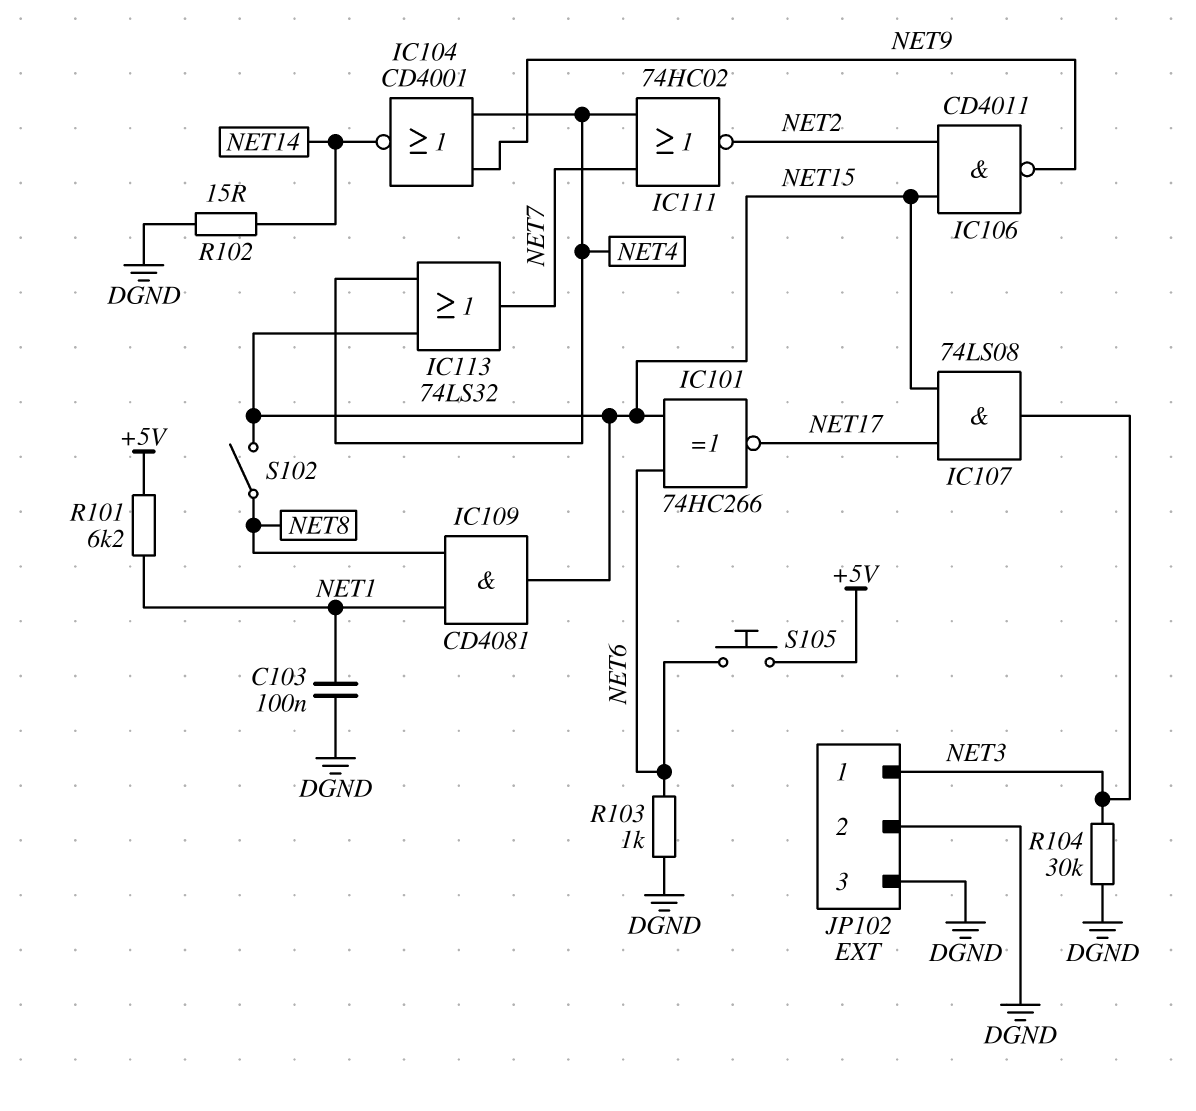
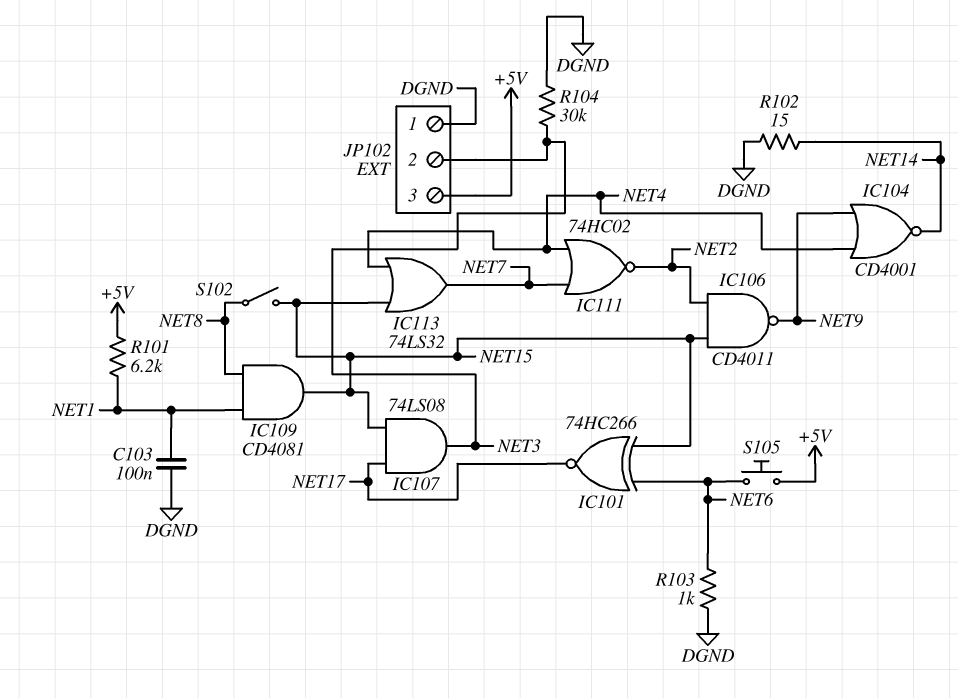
JP102 pin 1: NET3 -> DGND
JP102 pin 2: DGND -> NET3
JP102 pin 3: DGND -> +5V

